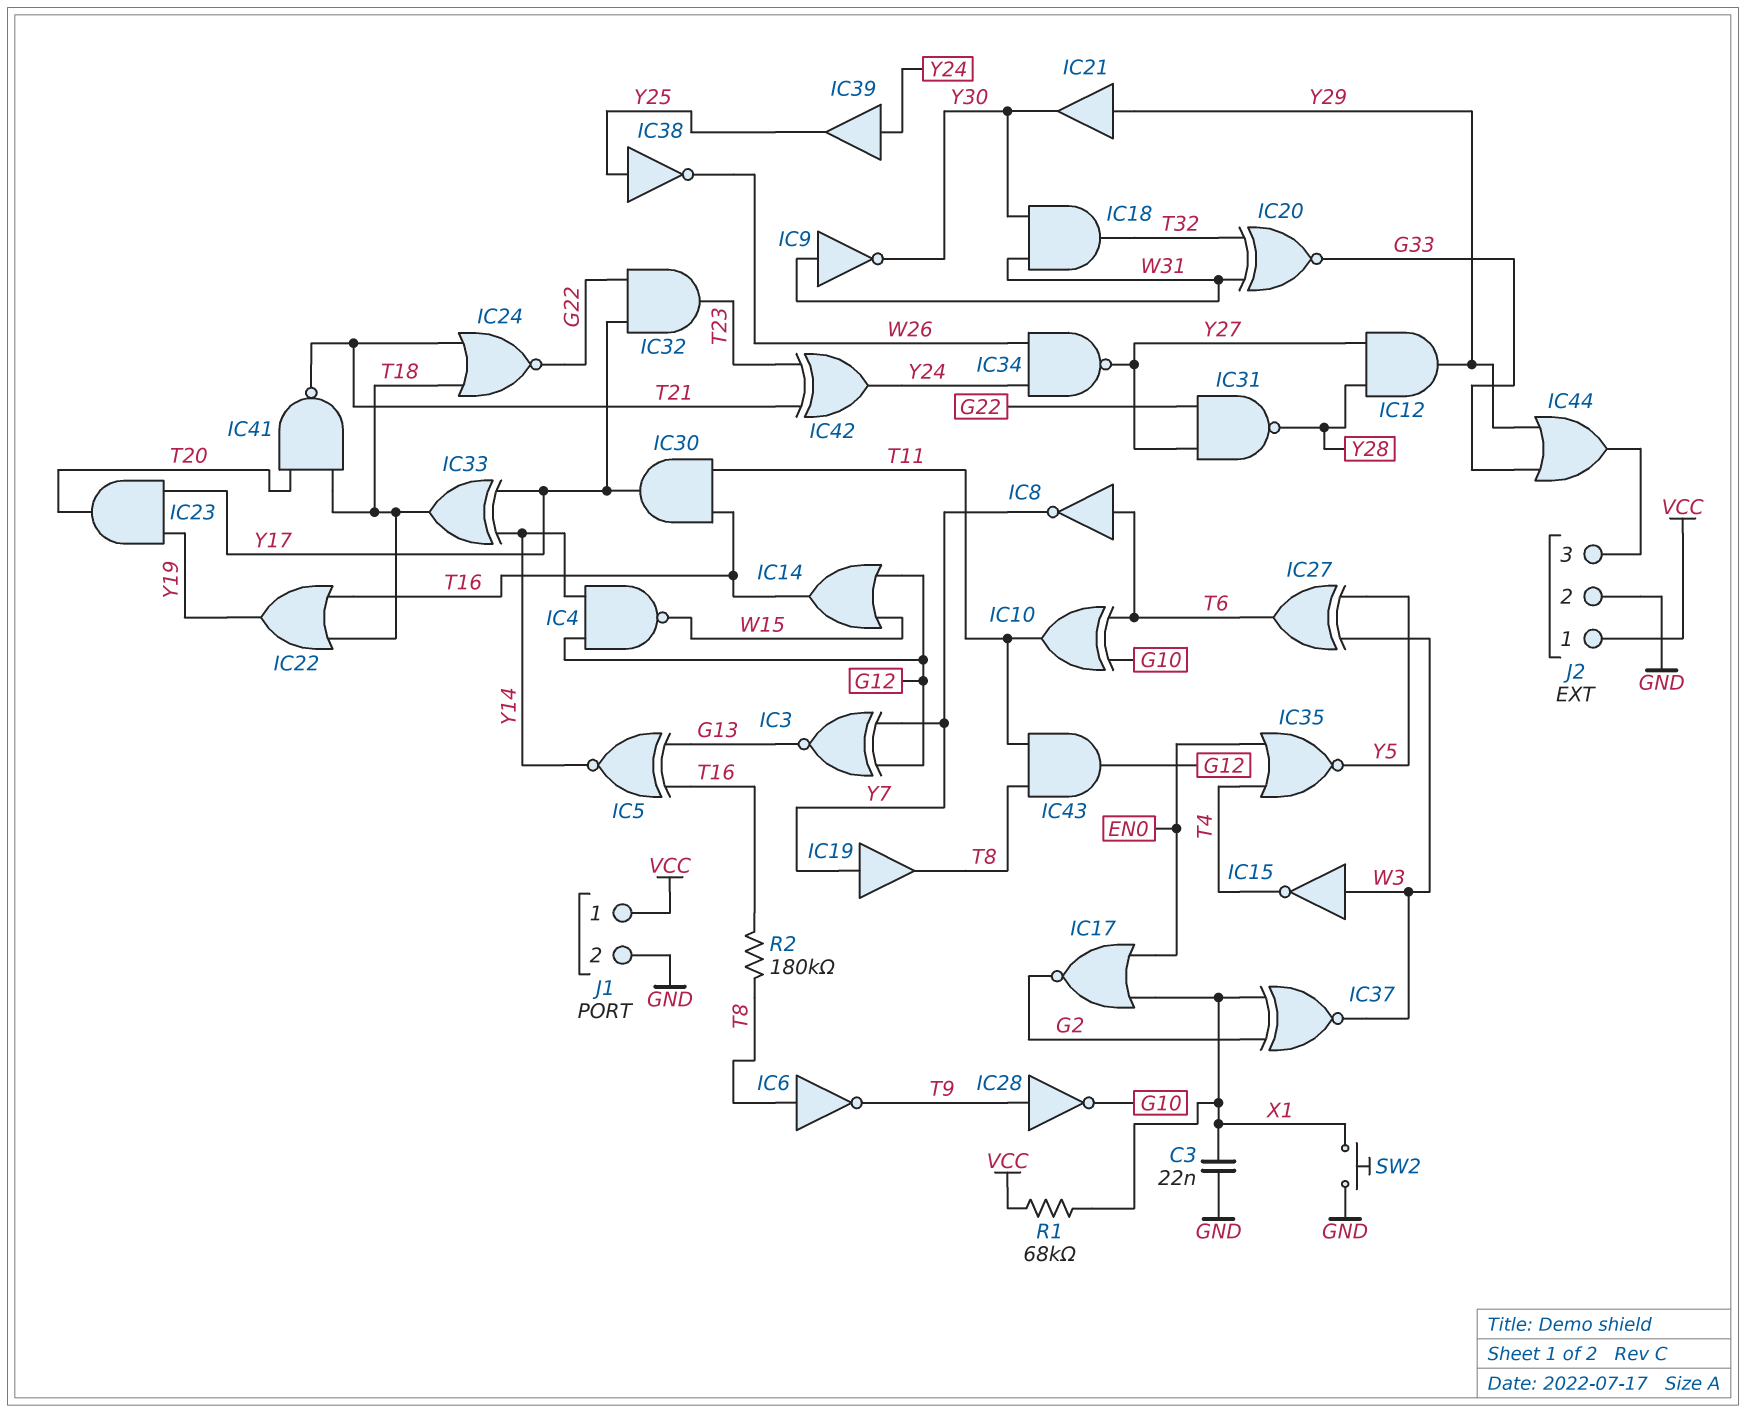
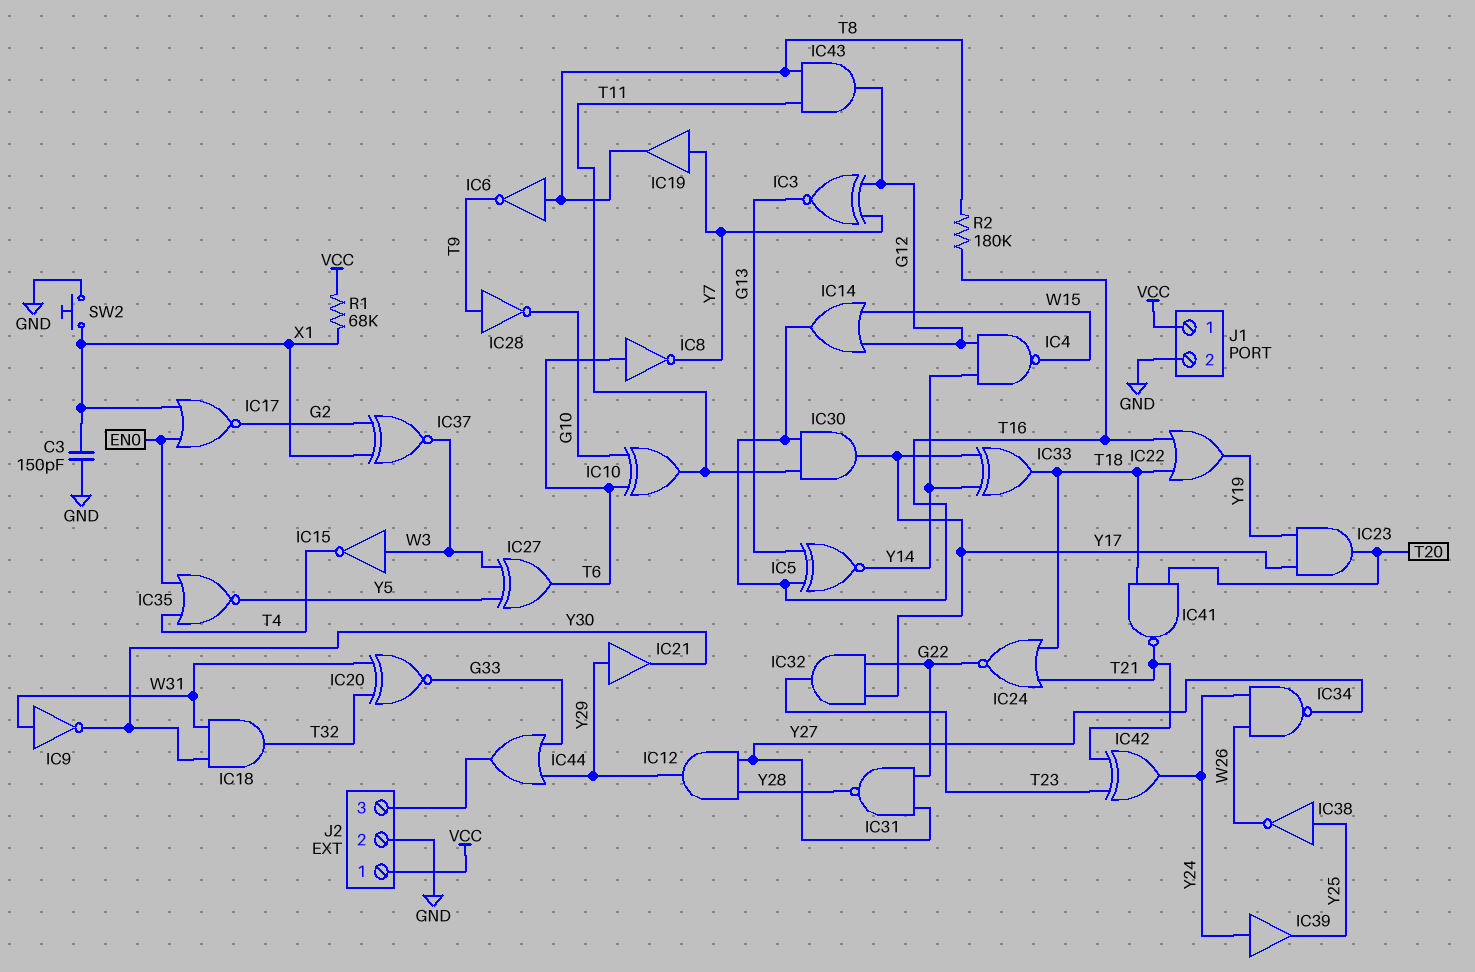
C3: 22nF (GND, X1) -> 150pF (GND, X1)

